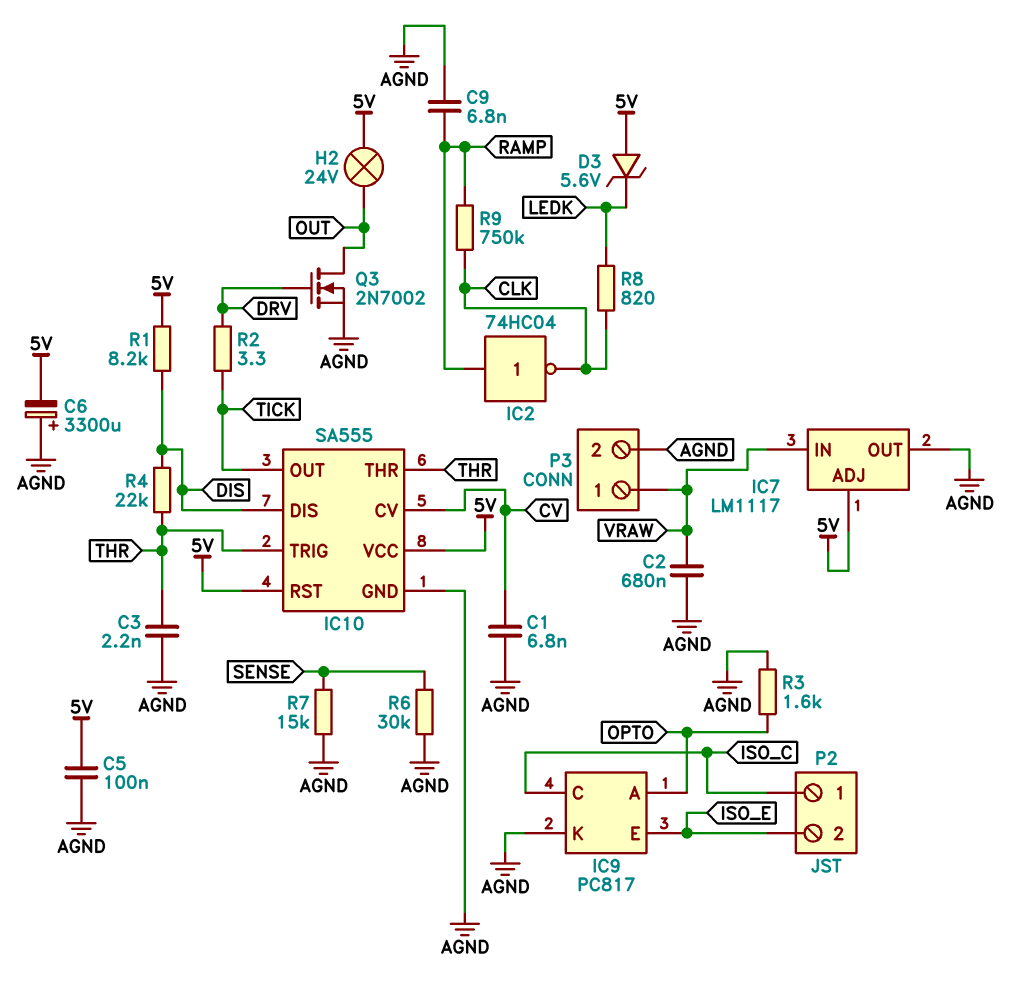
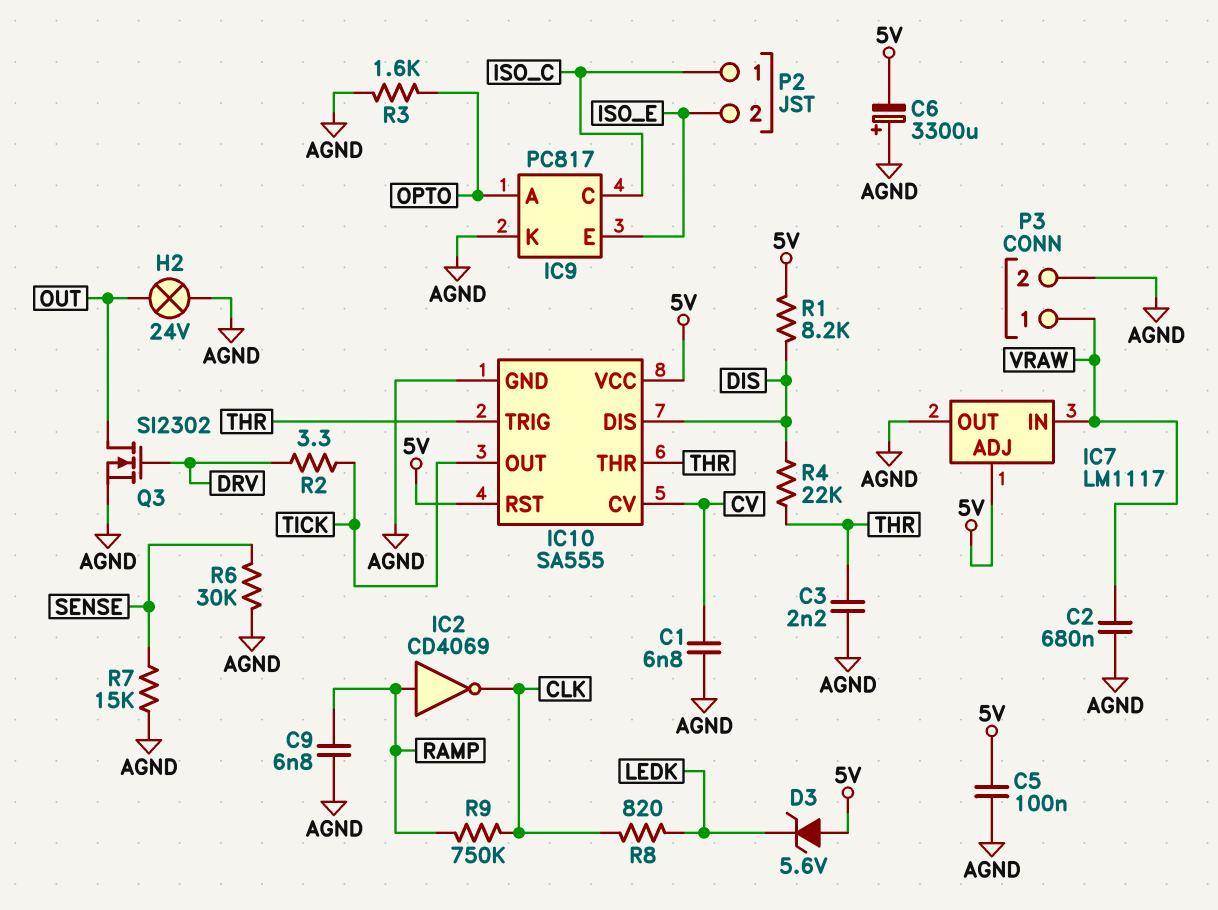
H2: lamp 24V (5V, OUT) -> lamp 24V (AGND, OUT)
IC2: NOT 74HC04 (in RAMP, out CLK) -> NOT CD4069 (in RAMP, out CLK)
Q3: NMOS 2N7002 (G DRV, D OUT, S AGND) -> NMOS SI2302 (G DRV, D OUT, S AGND)

